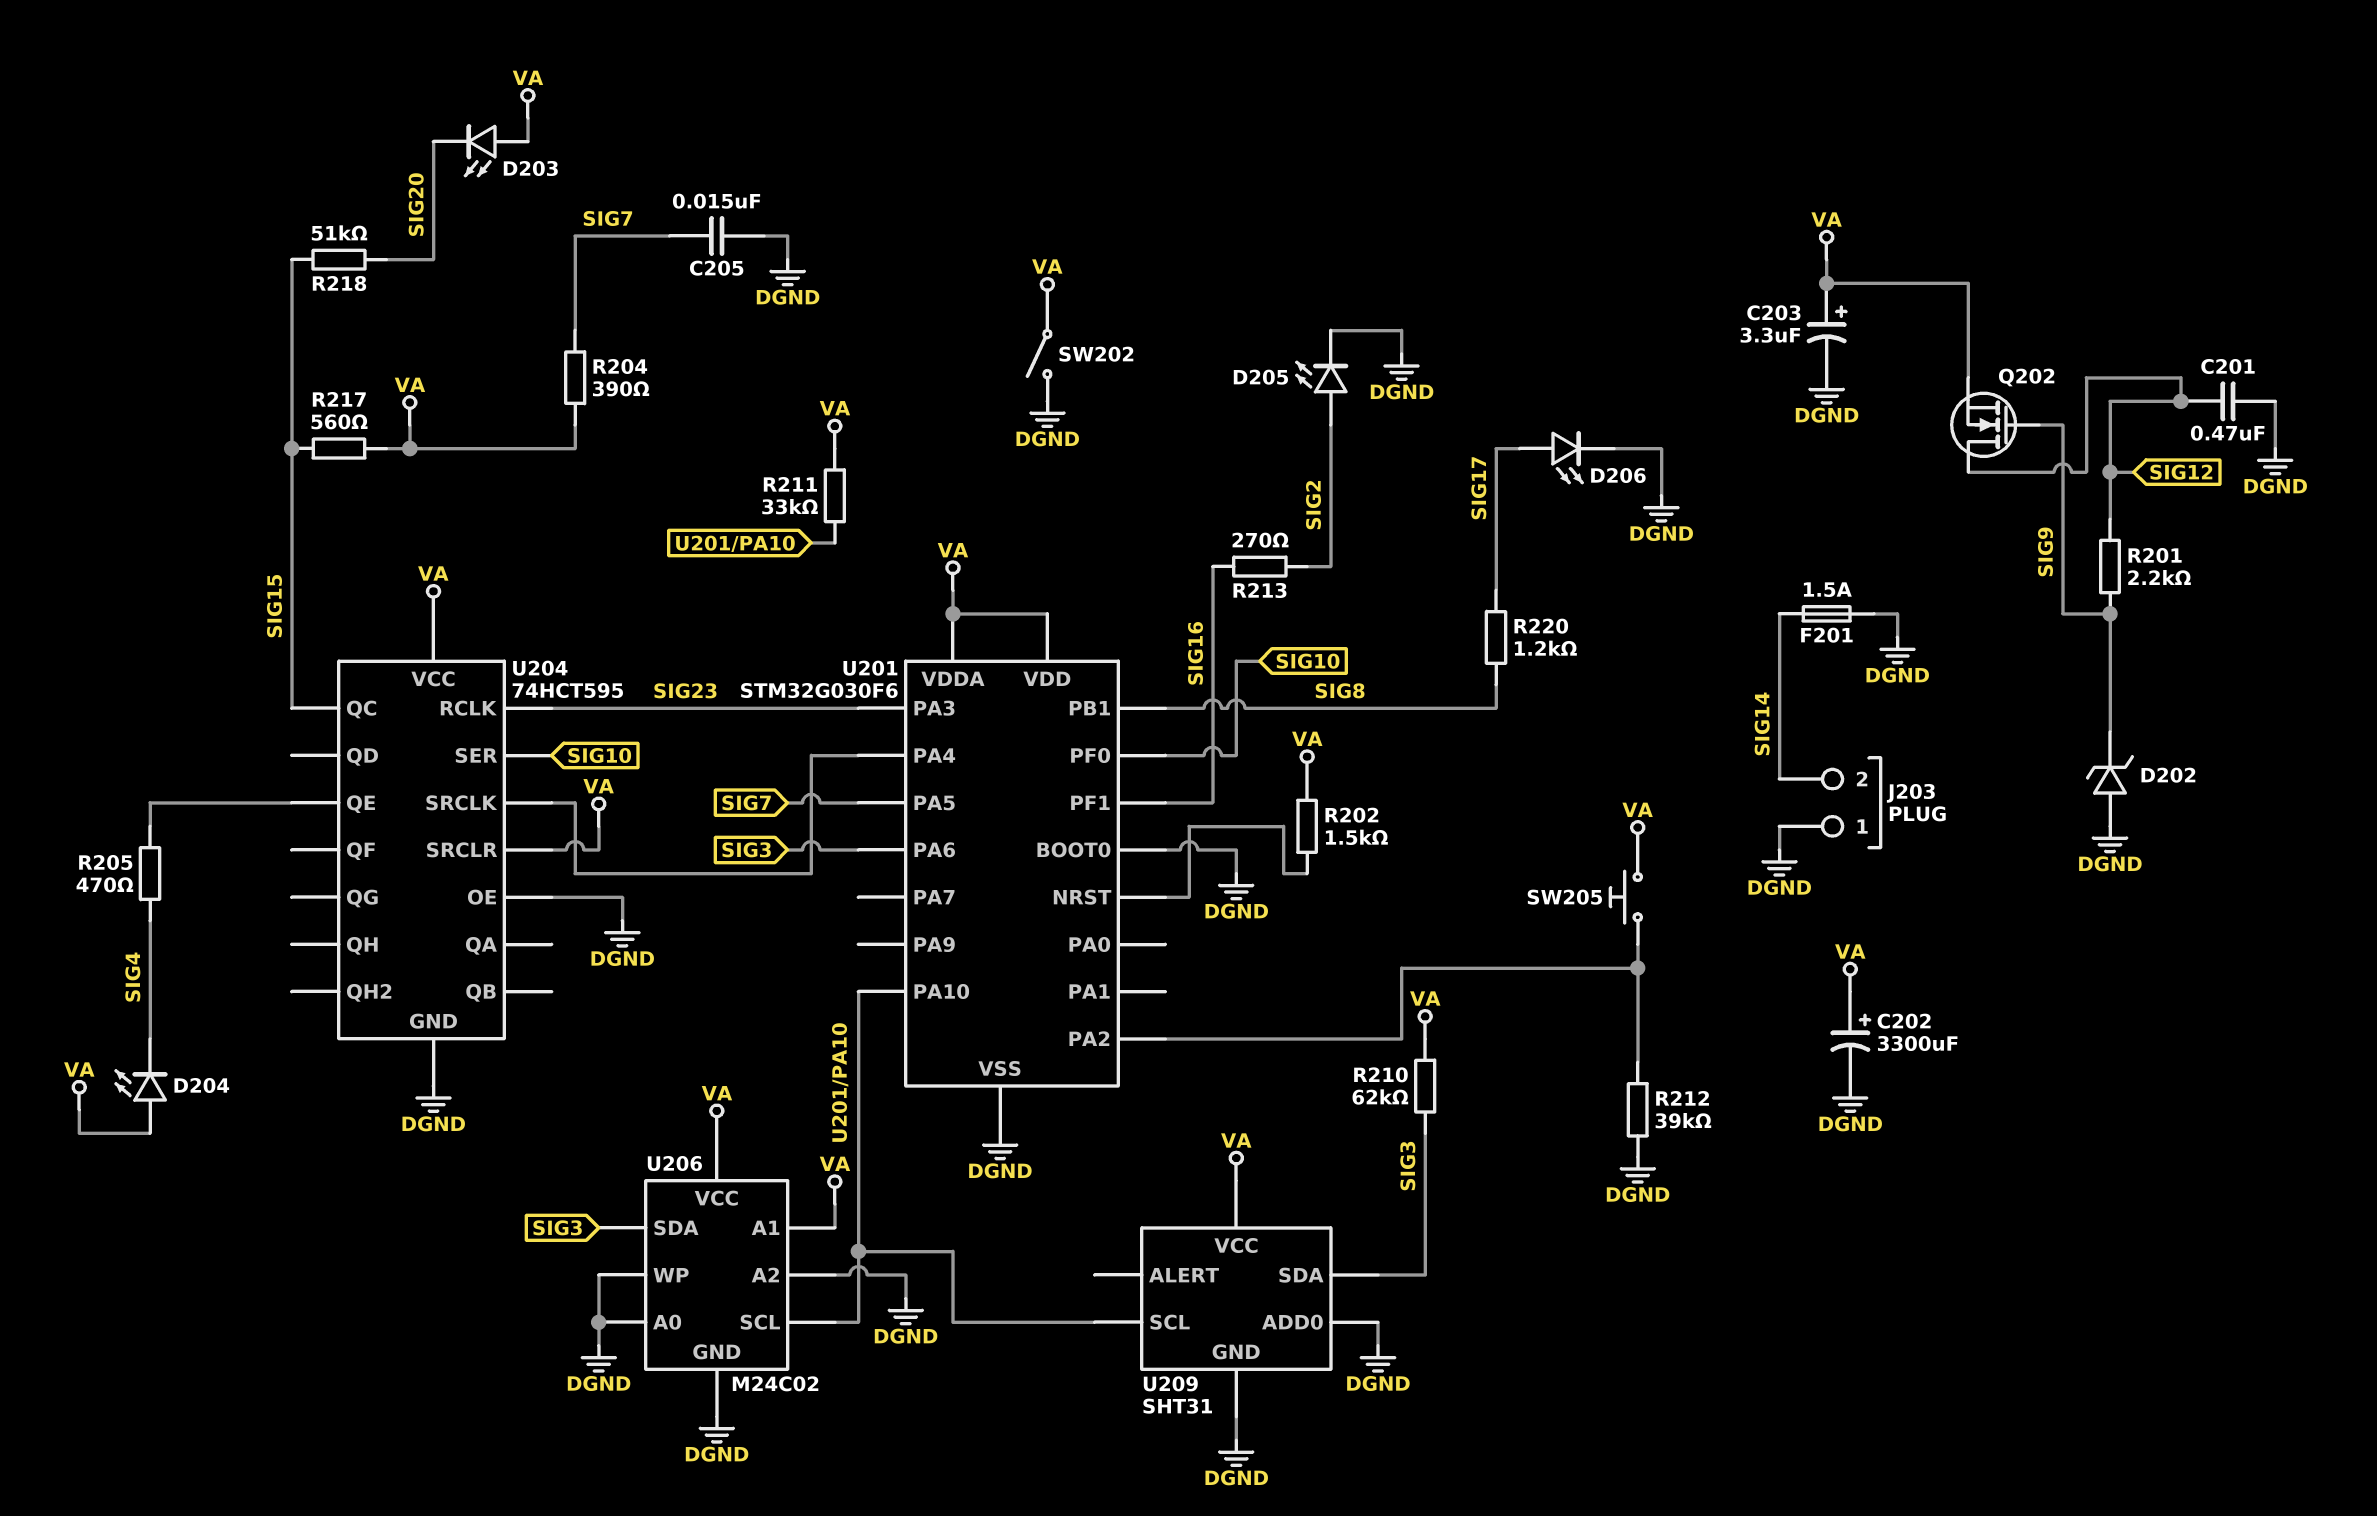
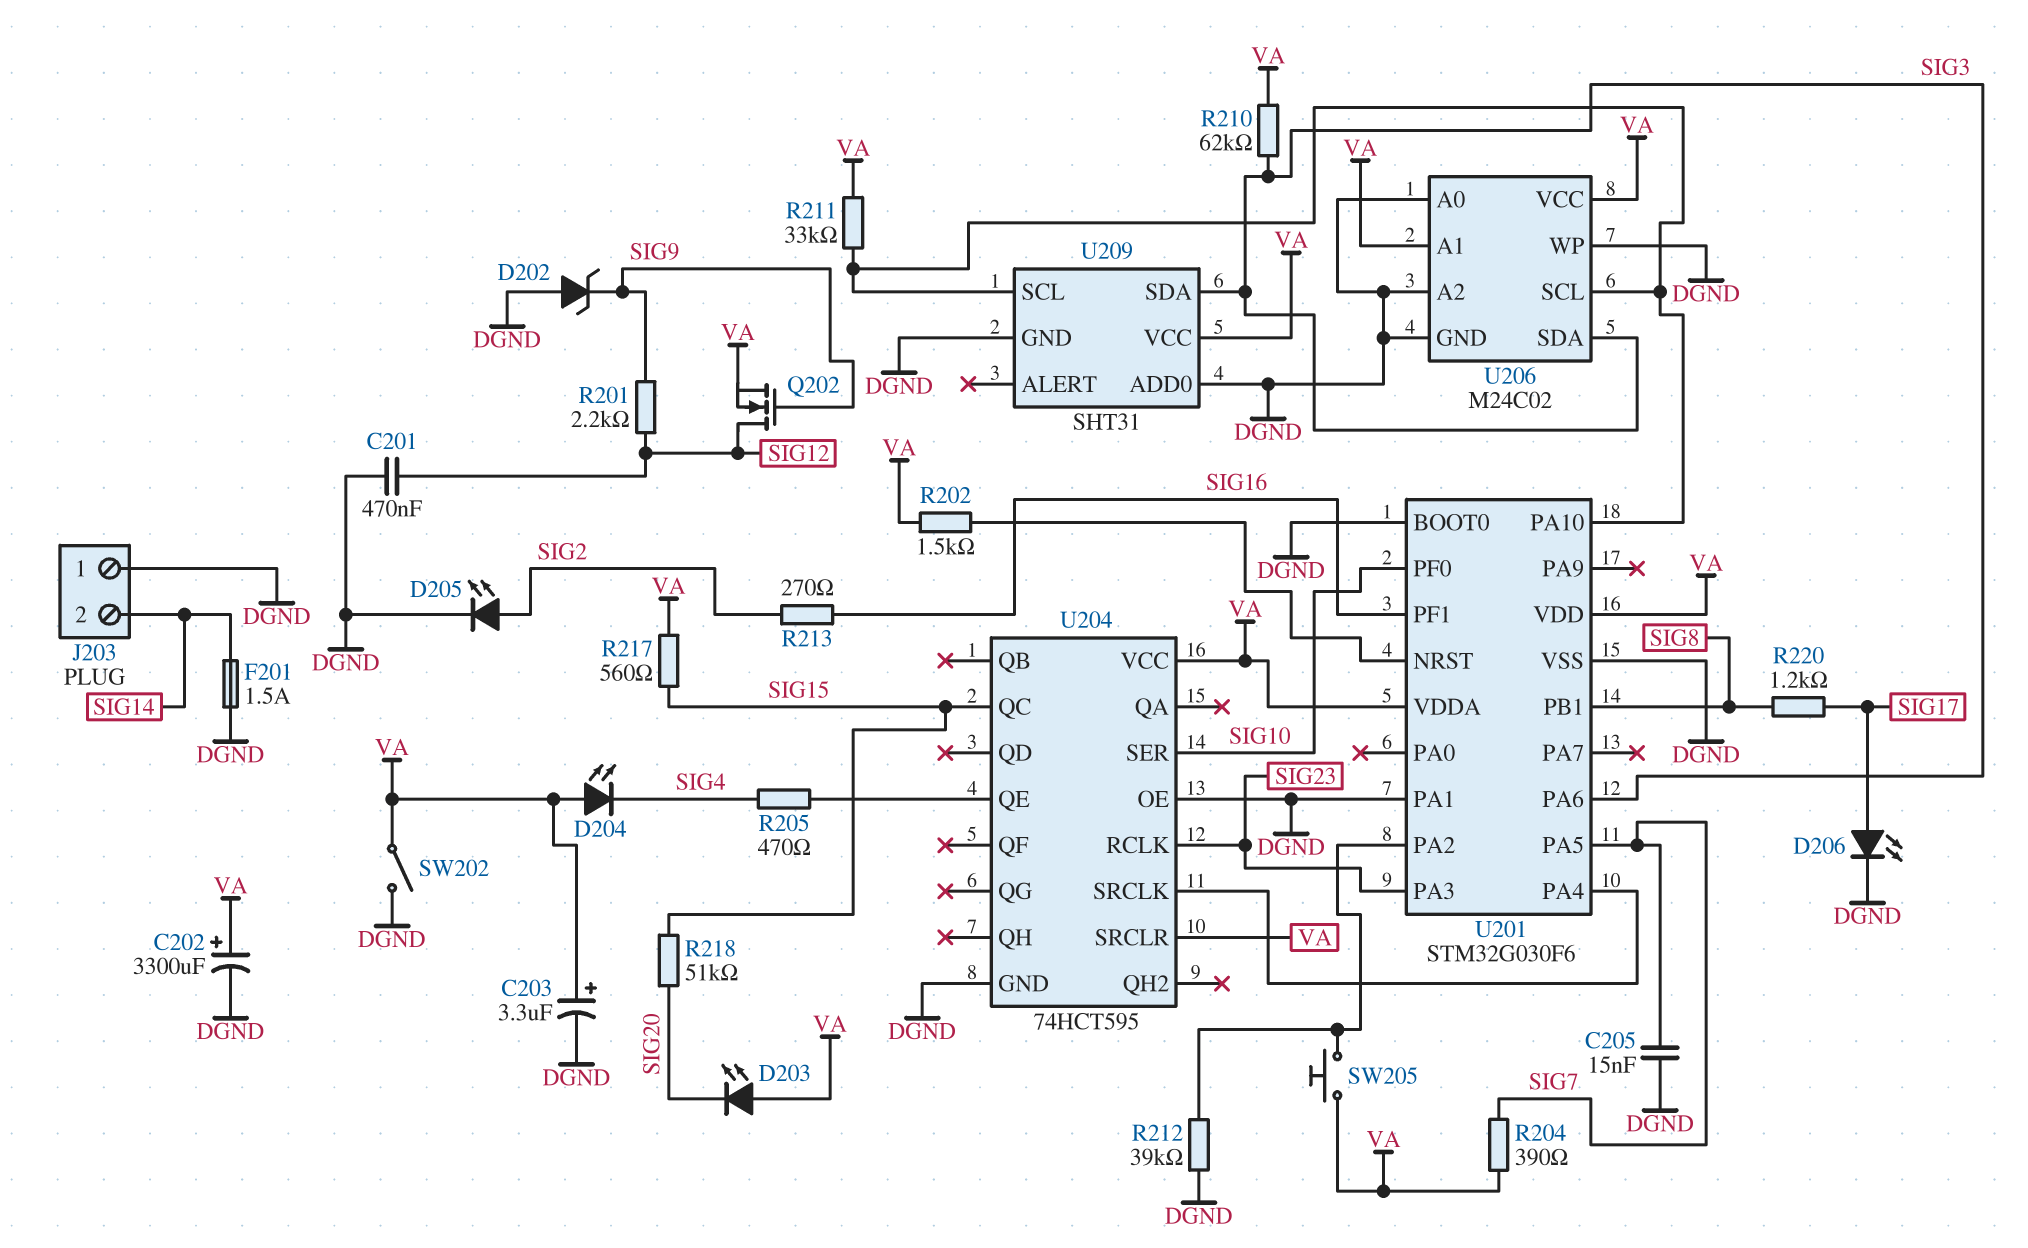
U201 pin PA1: none -> DGND

